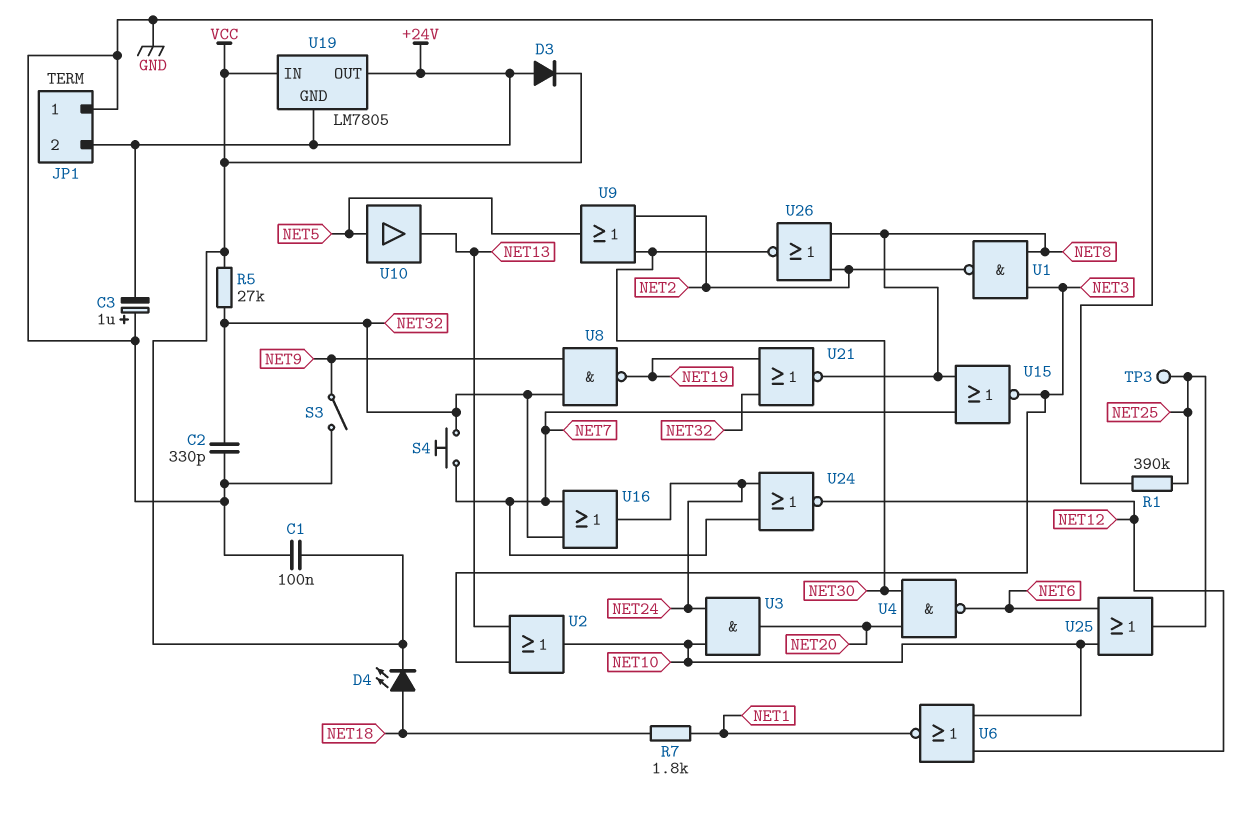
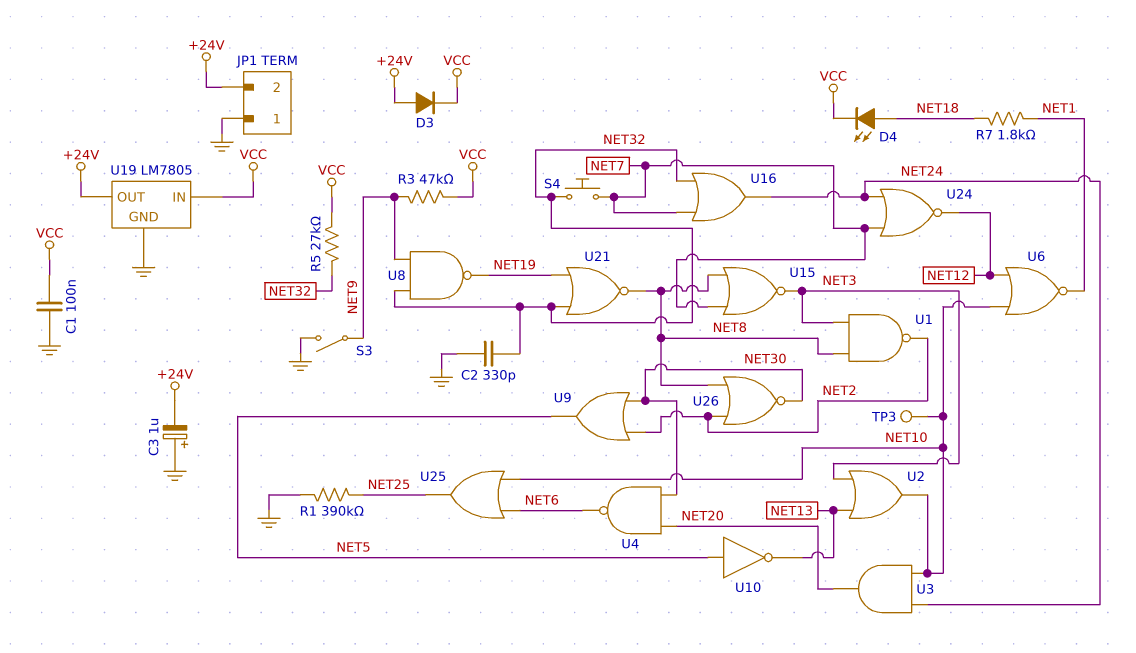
R3: none -> 47k (NET9, VCC)
TP3: test point (NET25) -> test point (NET10)
U10: buffer (in NET5, out NET13) -> NOT (in NET5, out NET13)
U19 pin GND: +24V -> GND

